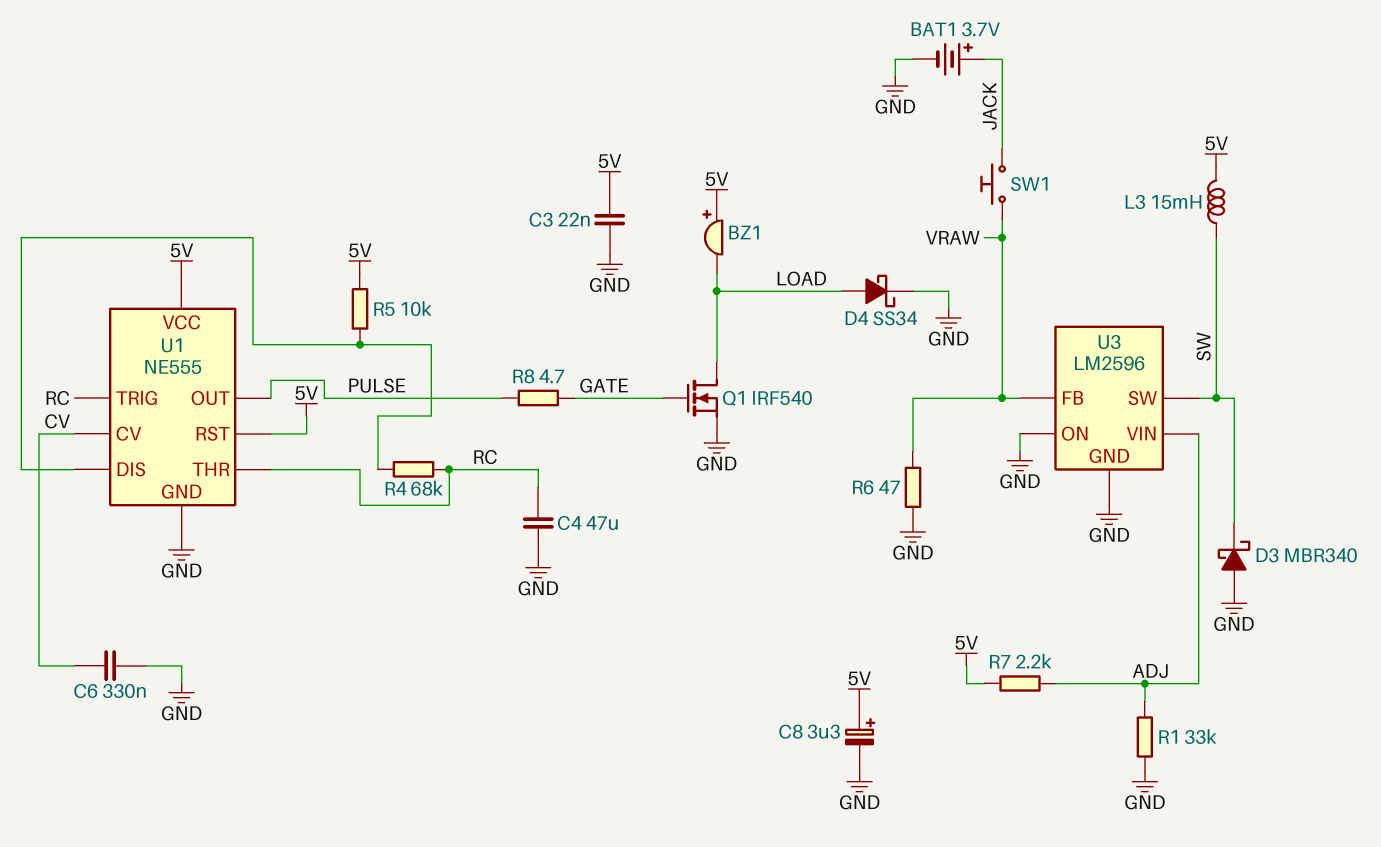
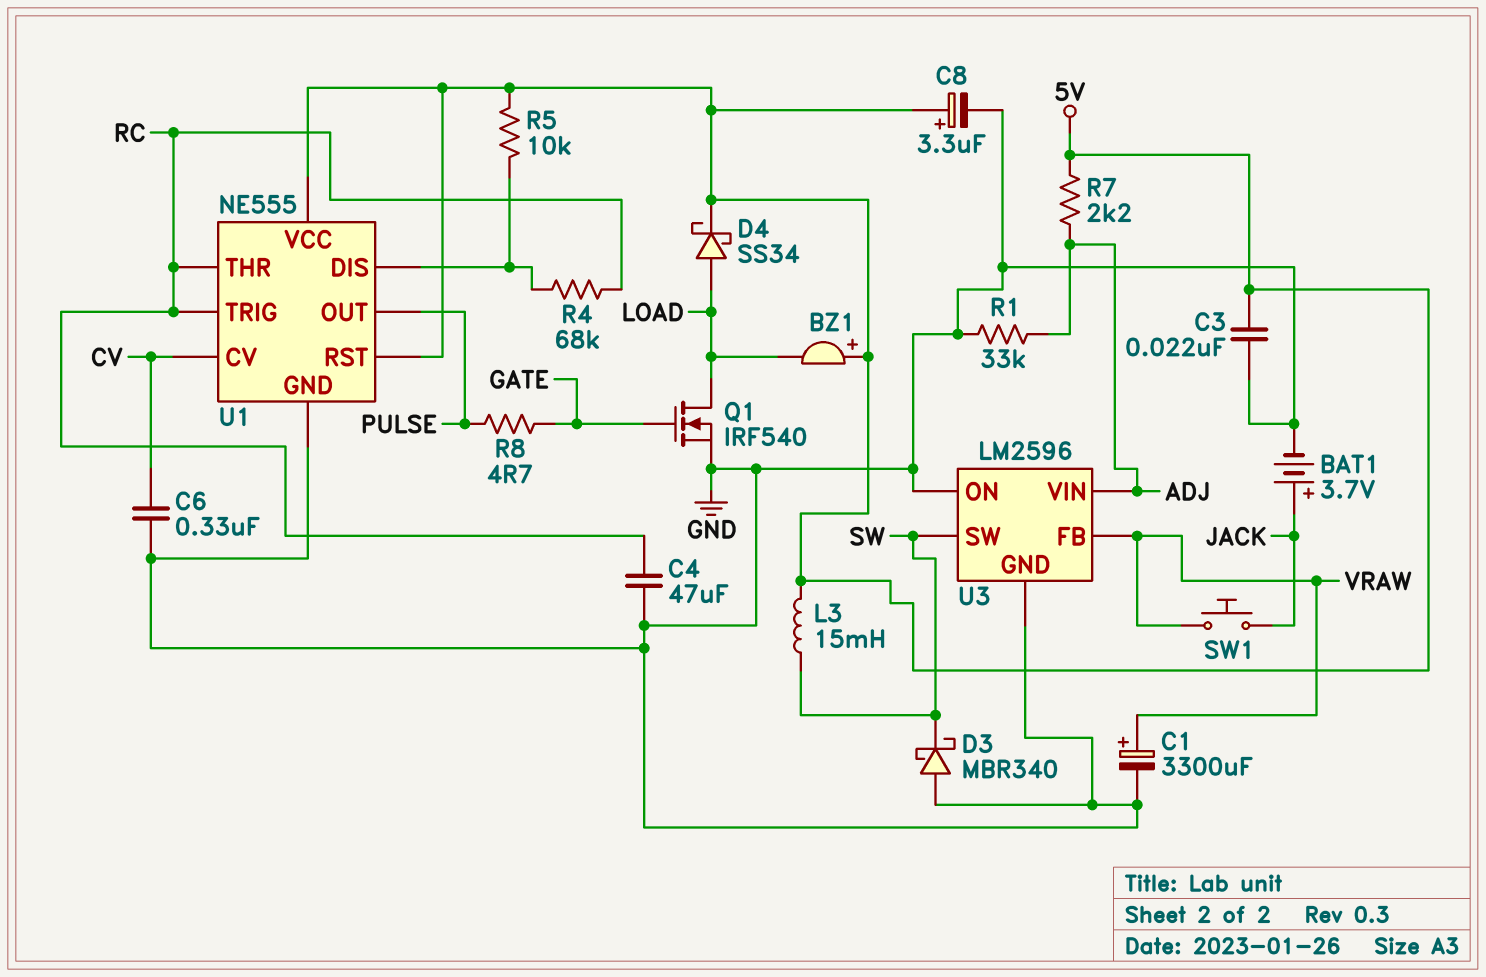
C1: none -> 3300uF (plus VRAW, minus GND)
D4: schottky SS34 (A LOAD, K GND) -> schottky SS34 (A LOAD, K 5V)
R6: 47 (GND, VRAW) -> none

